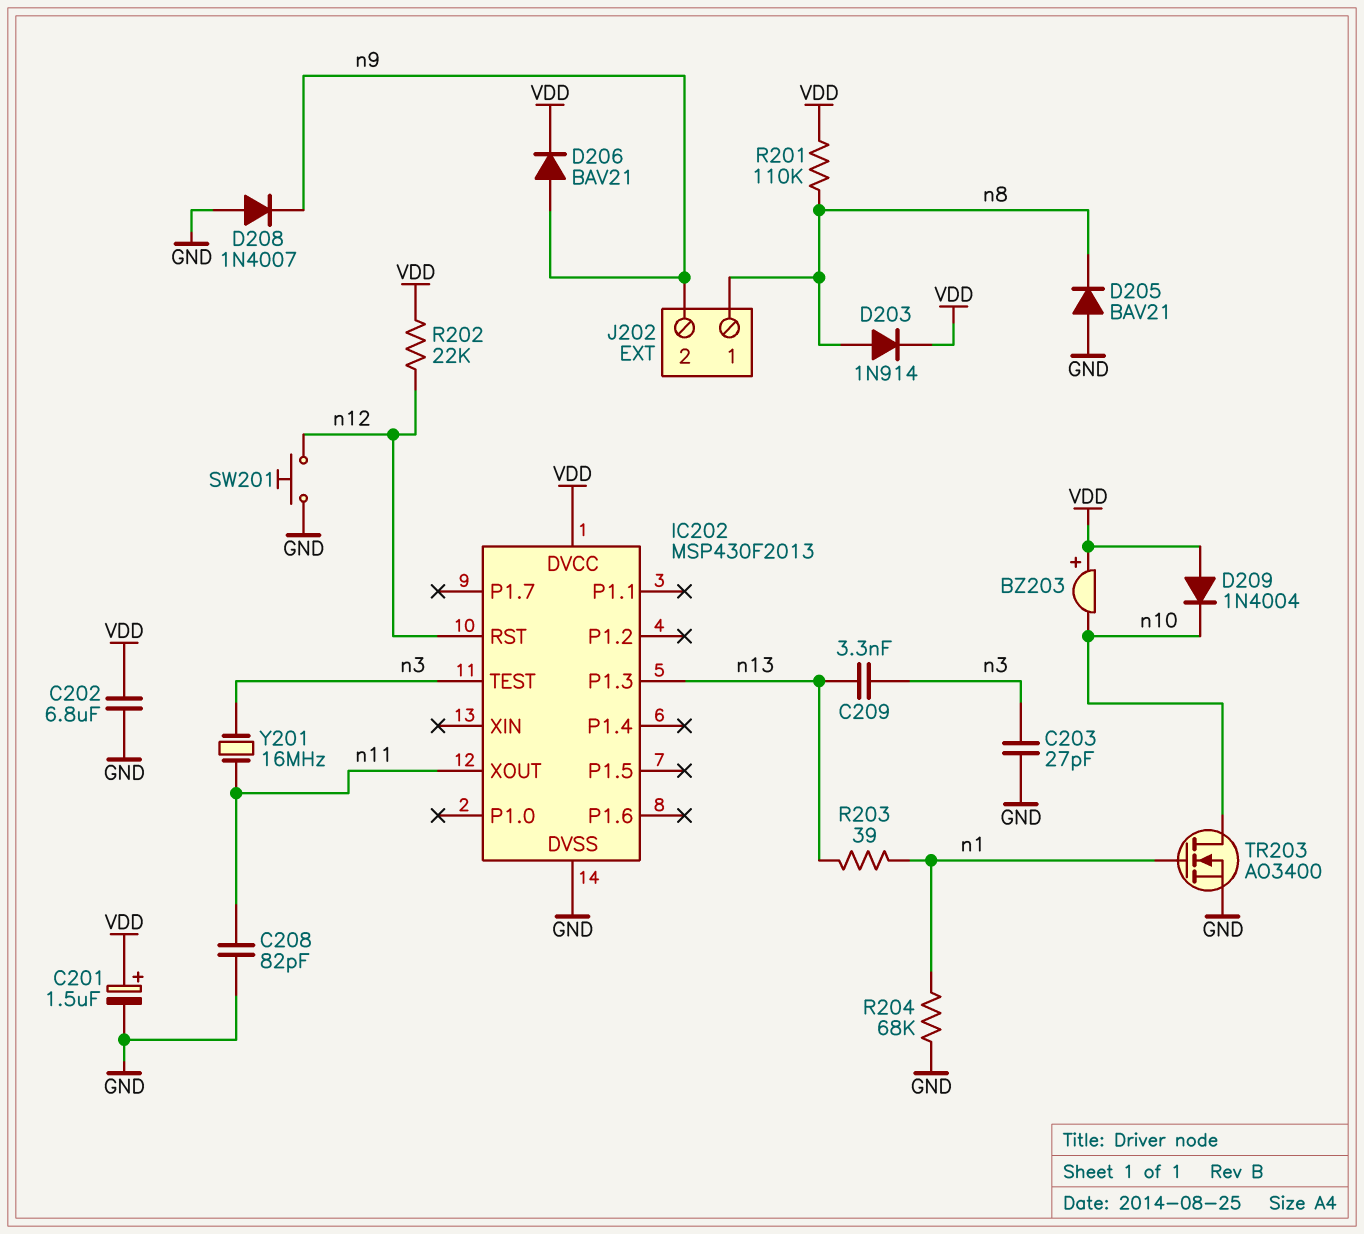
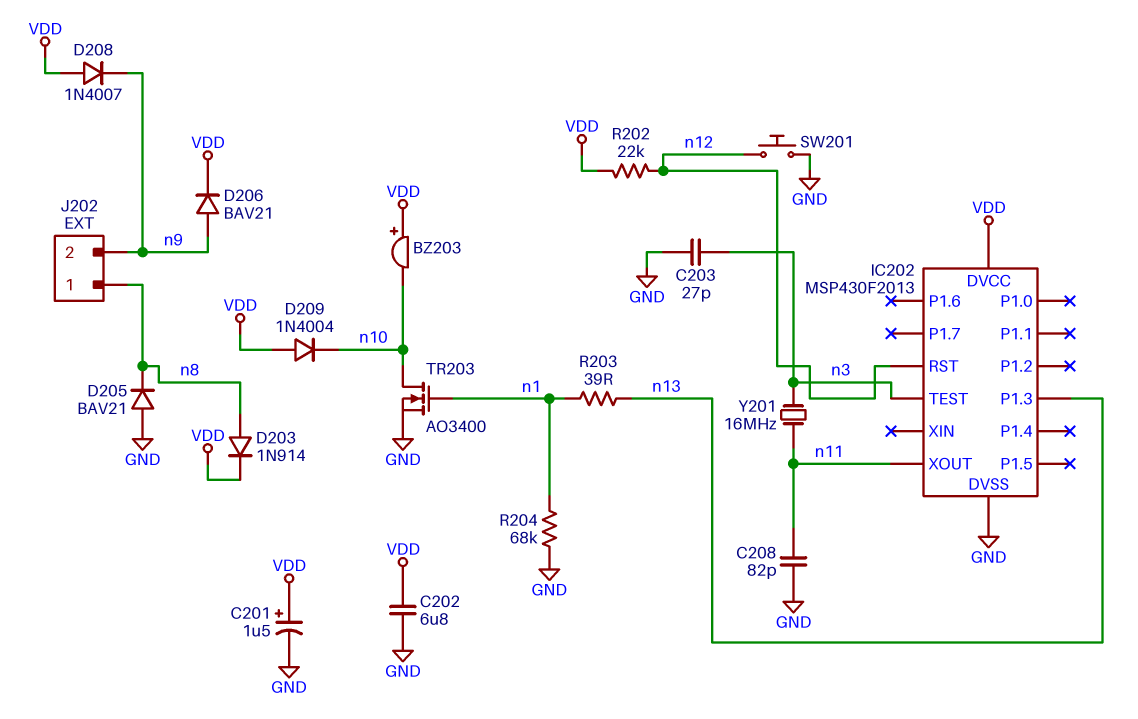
C209: 3.3nF (n3, n13) -> none
D208: diode 1N4007 (A GND, K n9) -> diode 1N4007 (A VDD, K n9)
R201: 110k (VDD, n8) -> none

